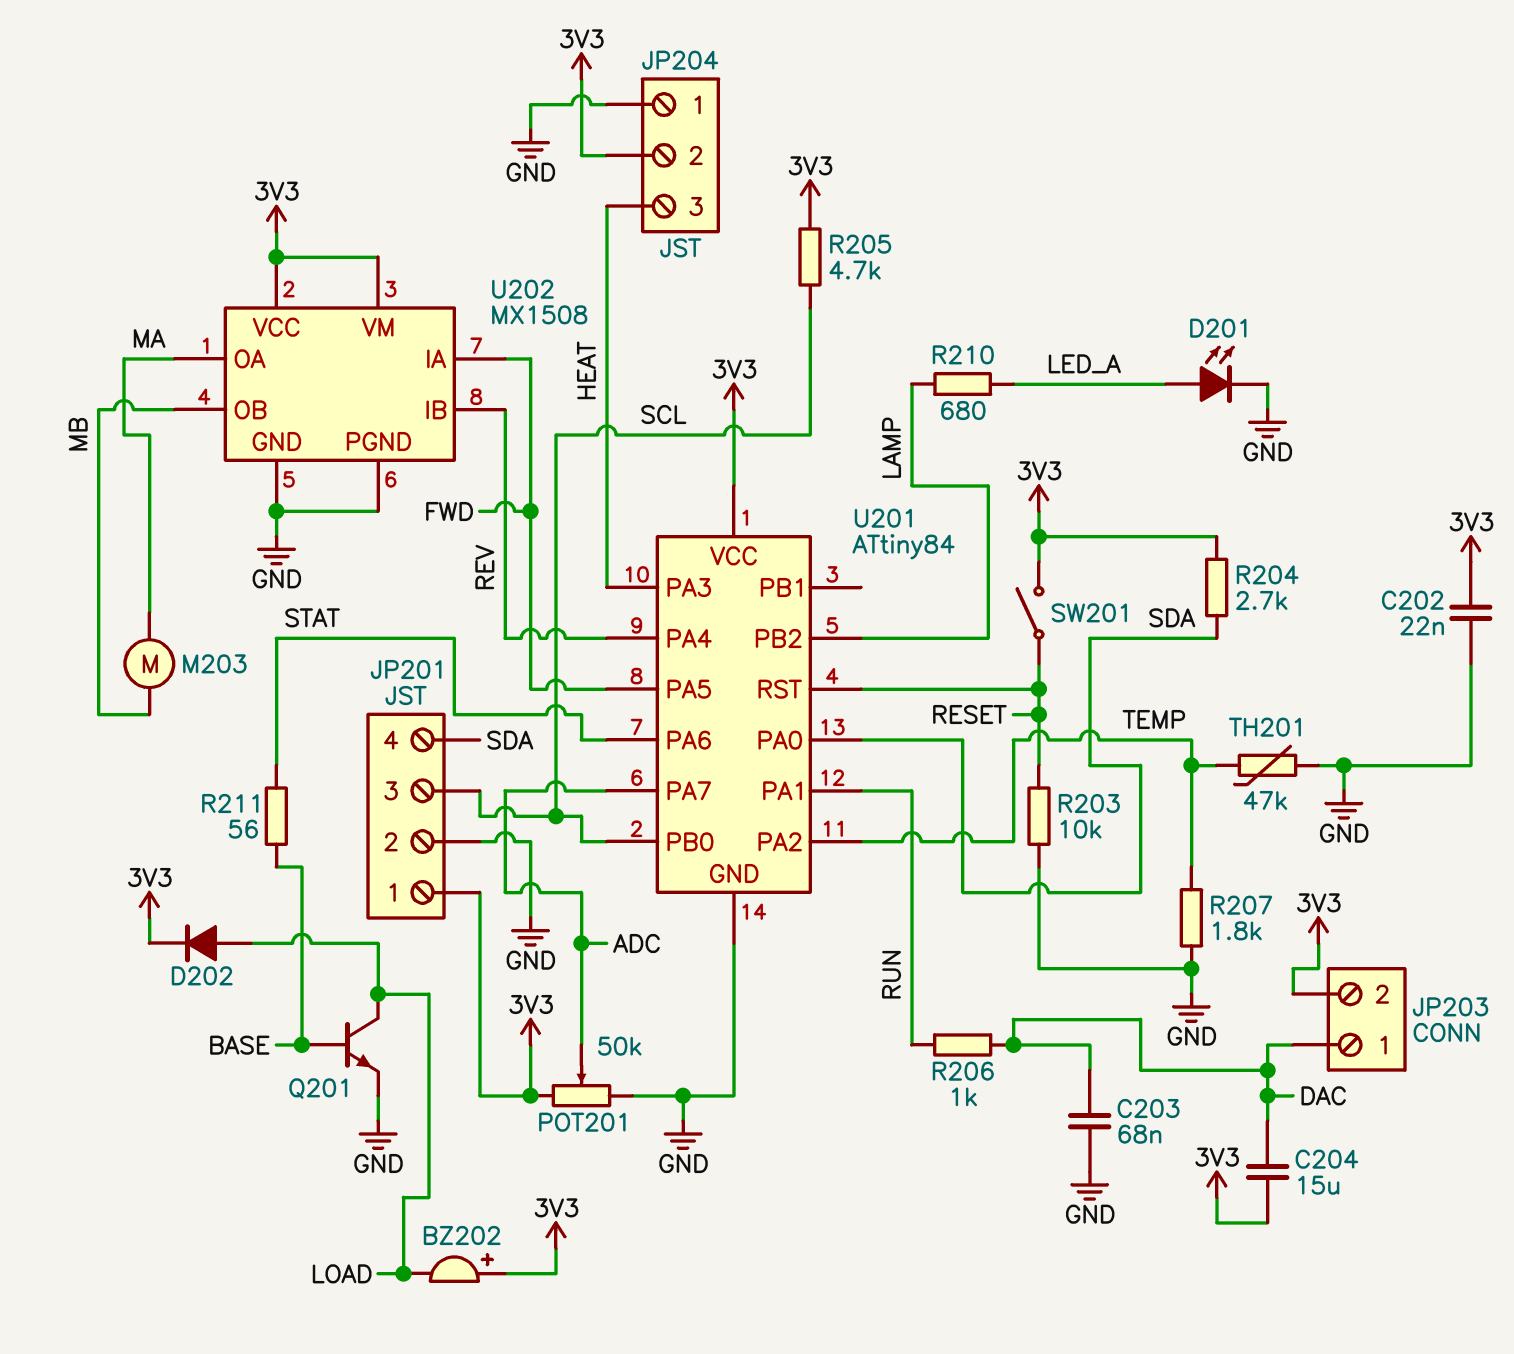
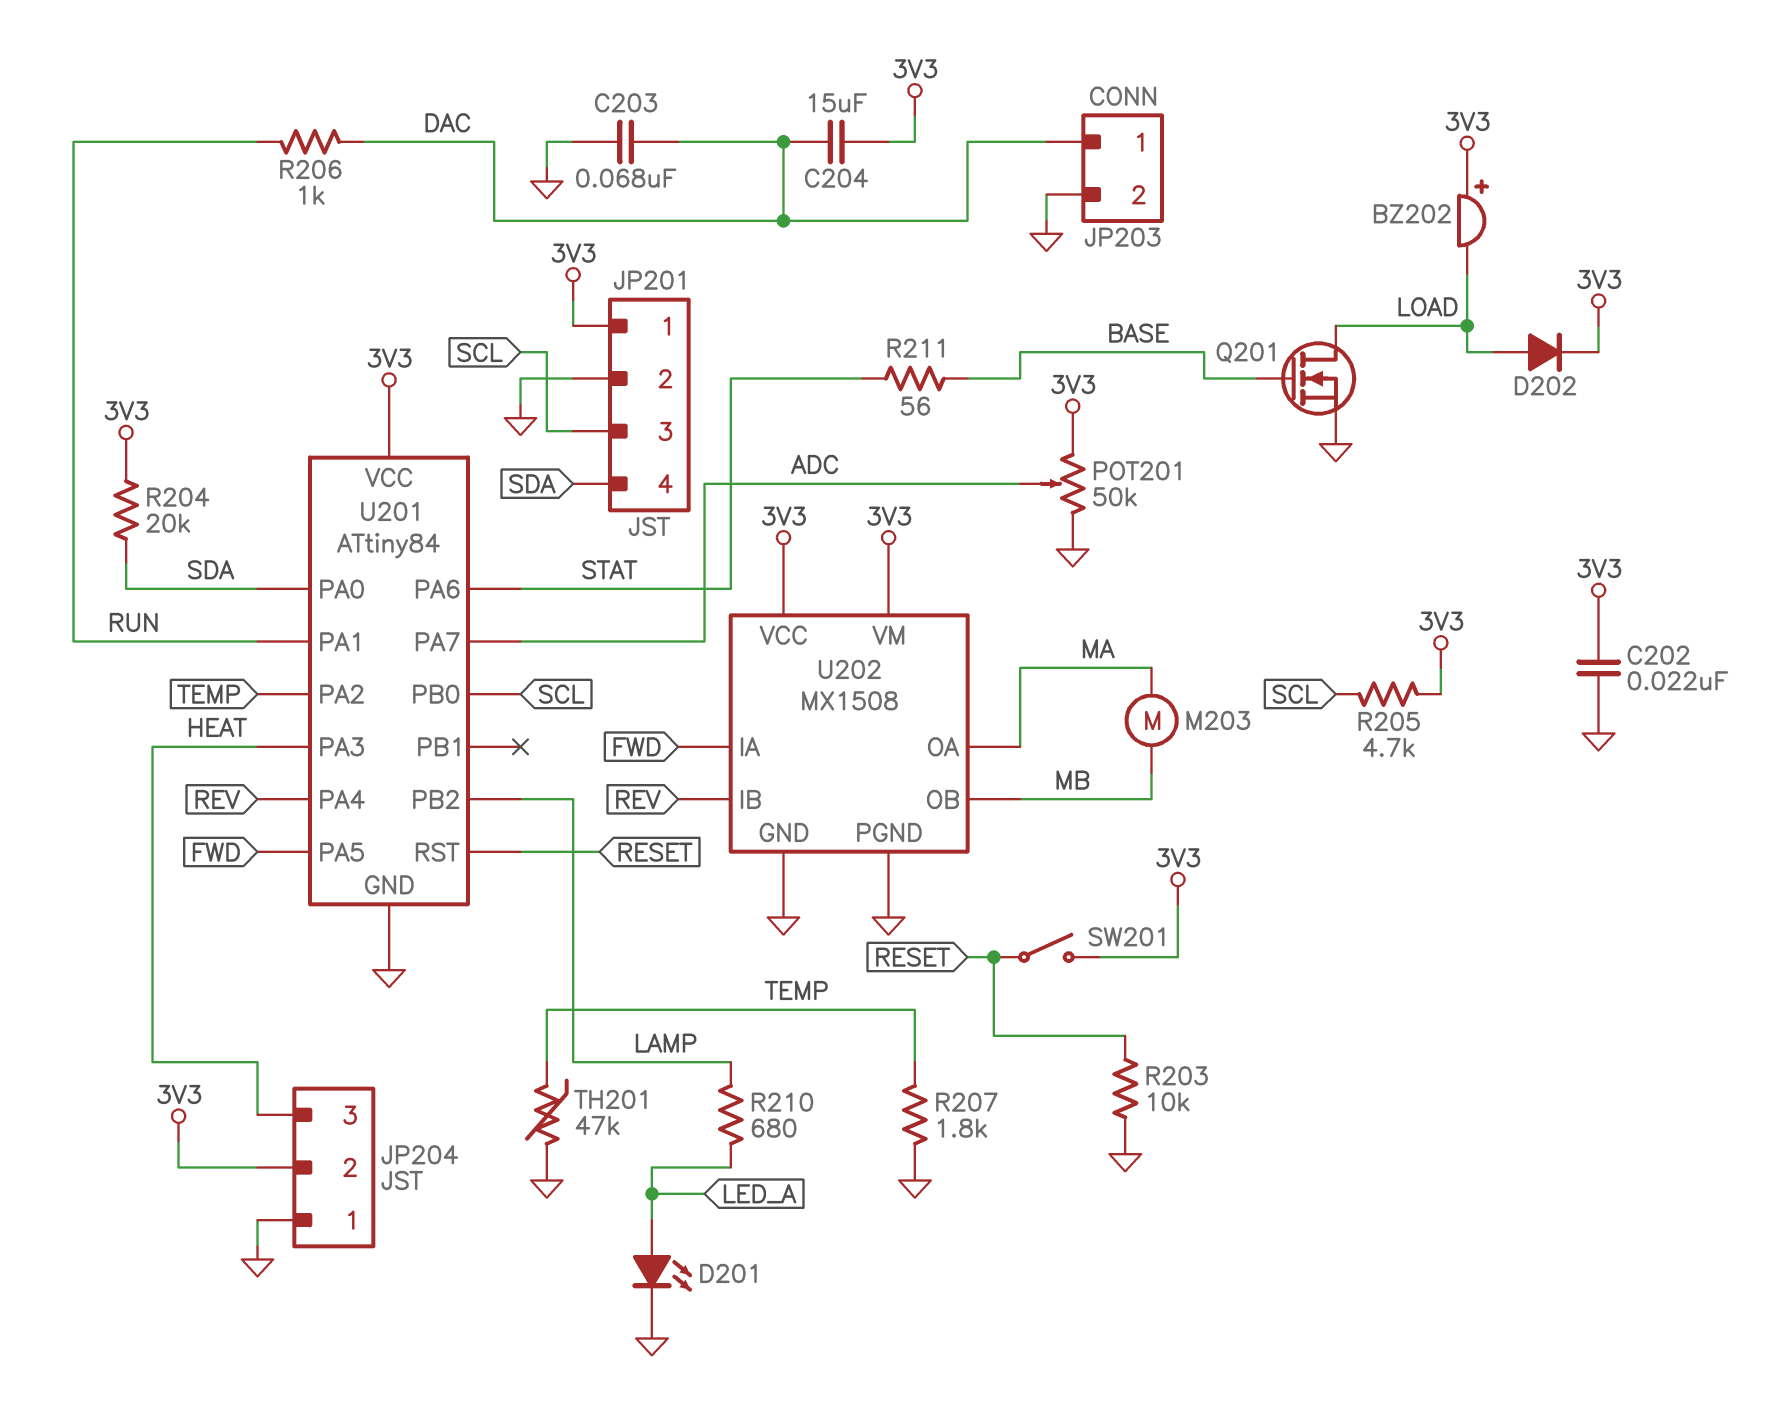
JP203 pin 2: 3V3 -> GND
Q201: NPN (B BASE, C LOAD, E GND) -> NMOS (G BASE, D LOAD, S GND)
R204: 2.7k (3V3, SDA) -> 20k (3V3, SDA)

